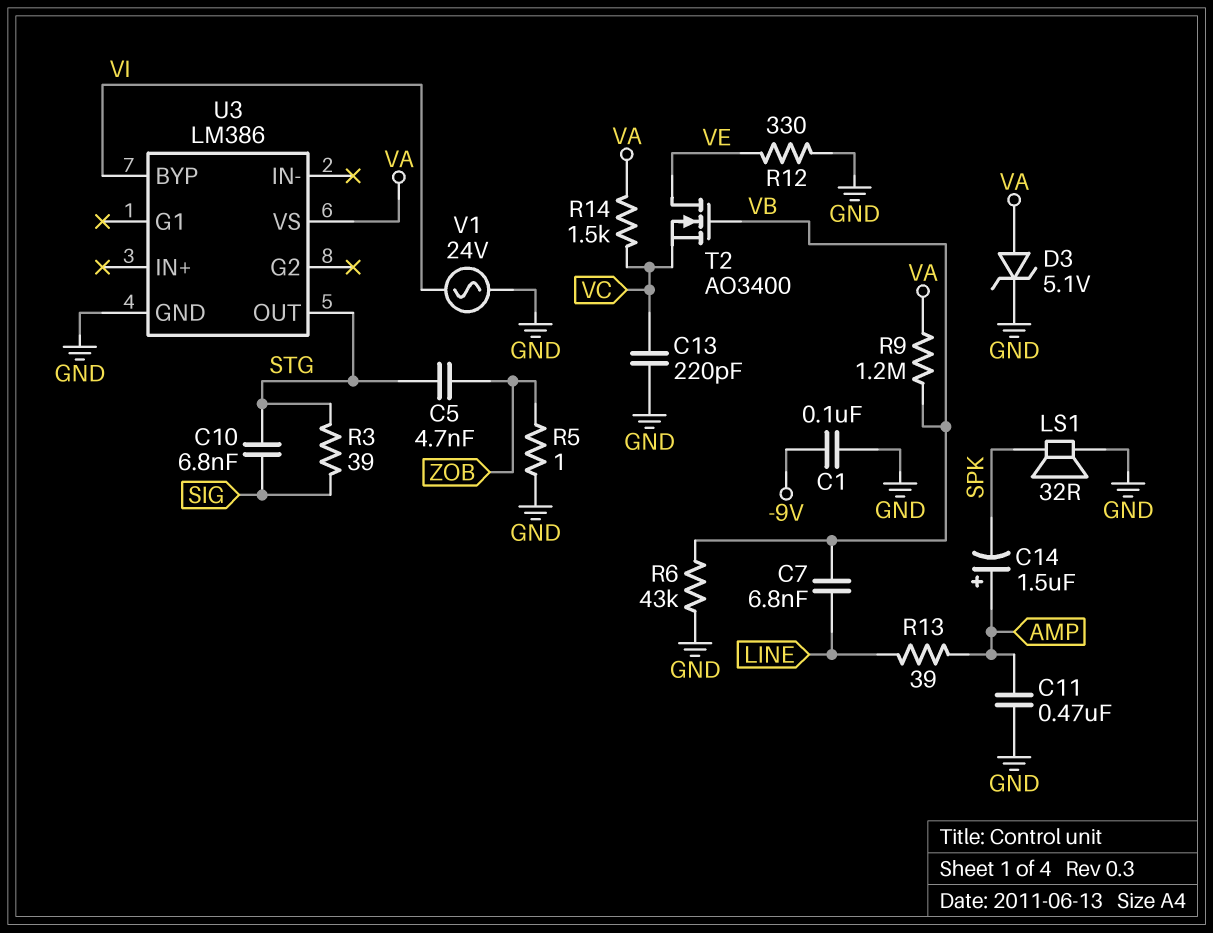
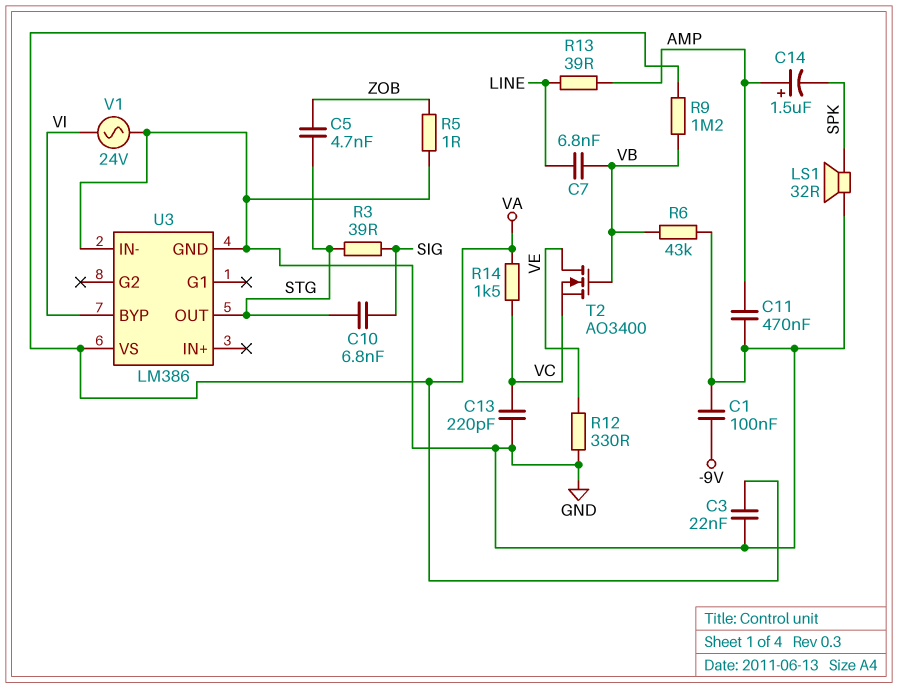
C3: none -> 22nF (GND, VA)
D3: zener 5.1V (A VA, K GND) -> none
U3 pin IN-: none -> GND

